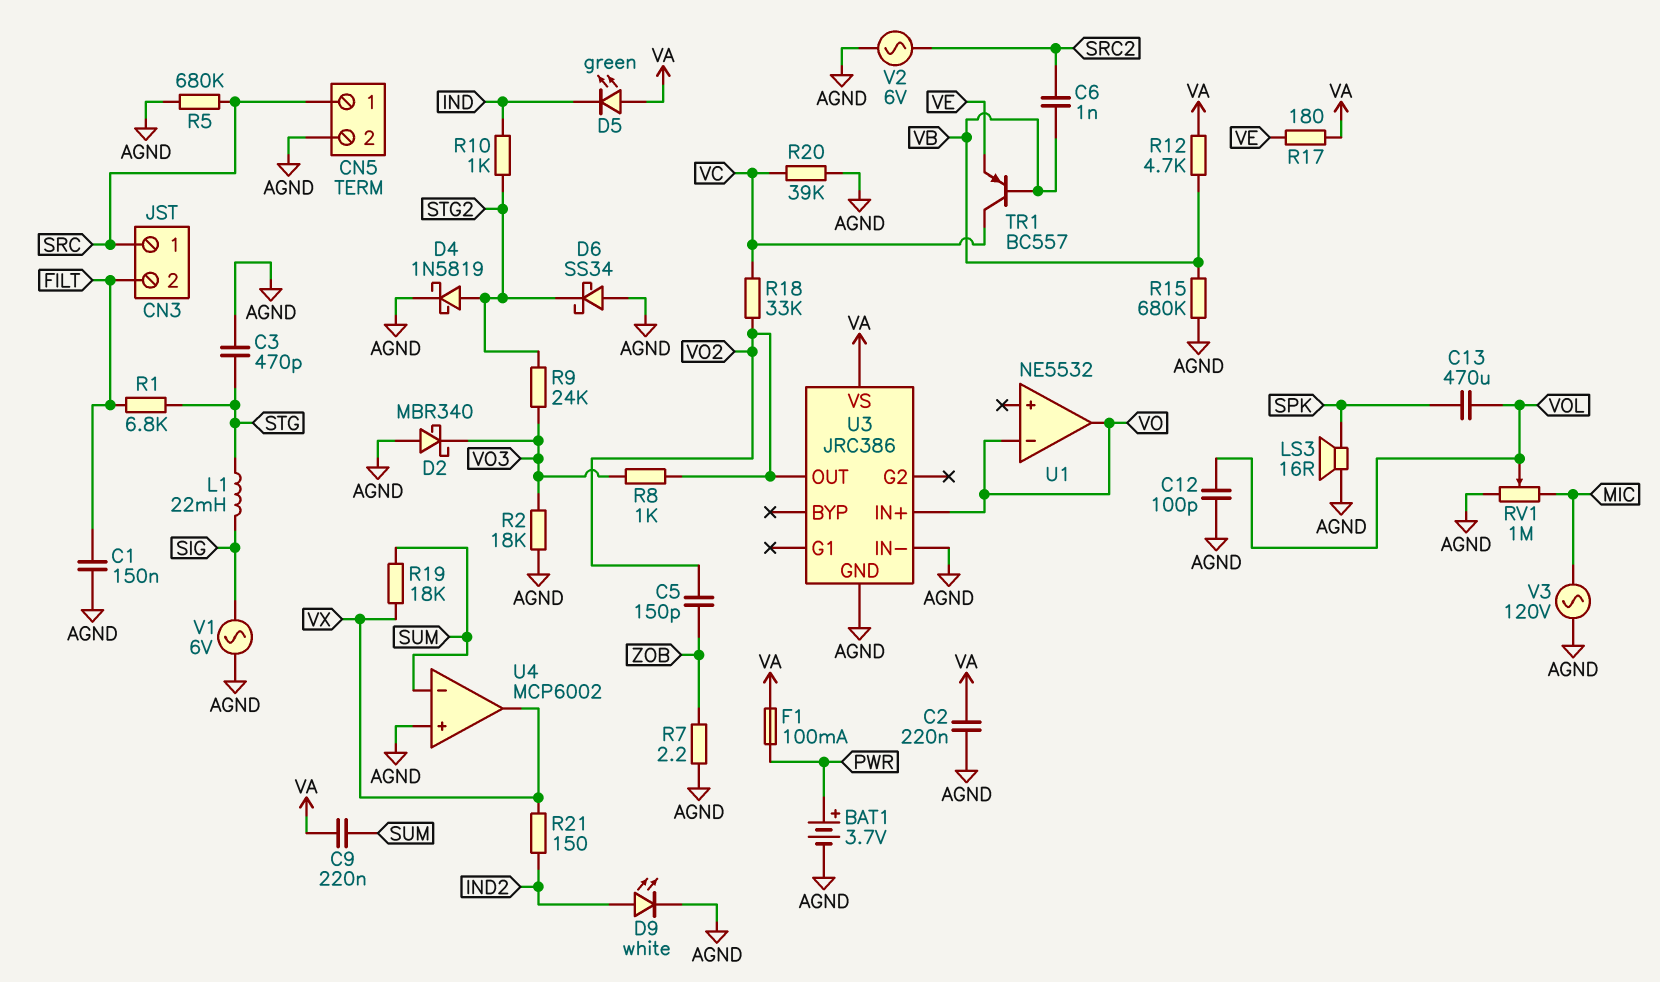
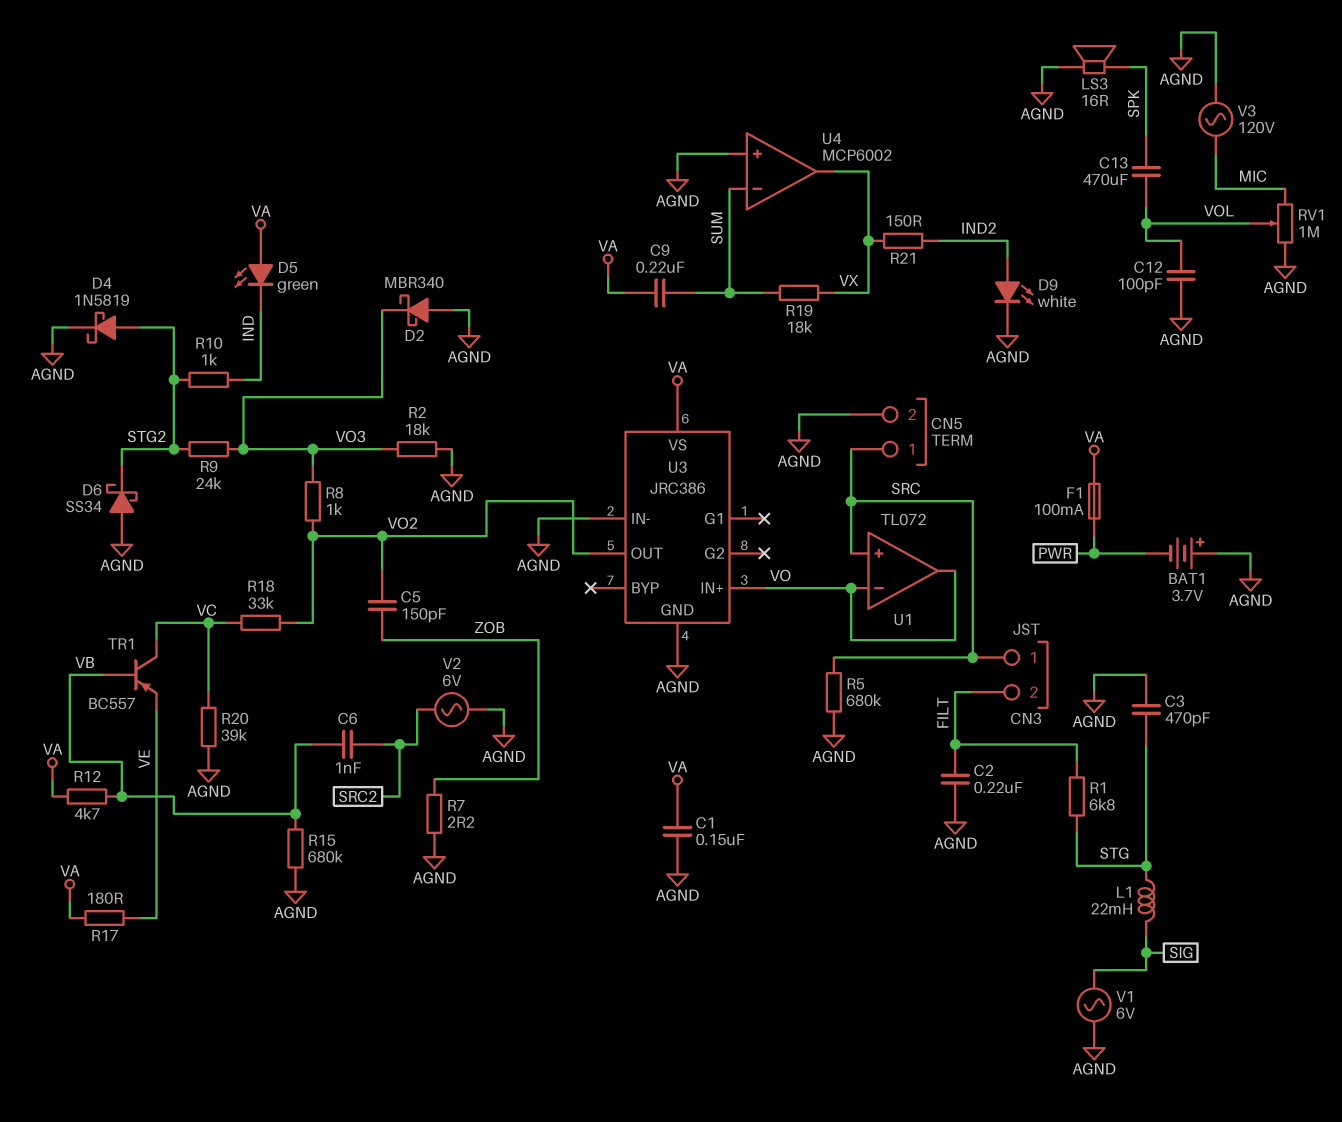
BAT1: 3.7V (plus PWR, minus AGND) -> 3.7V (plus AGND, minus PWR)
C1: 150nF (AGND, FILT) -> 150nF (AGND, VA)
C2: 220nF (AGND, VA) -> 220nF (AGND, FILT)
U1: NE5532 -> TL072
U1 pin in+: none -> SRC

